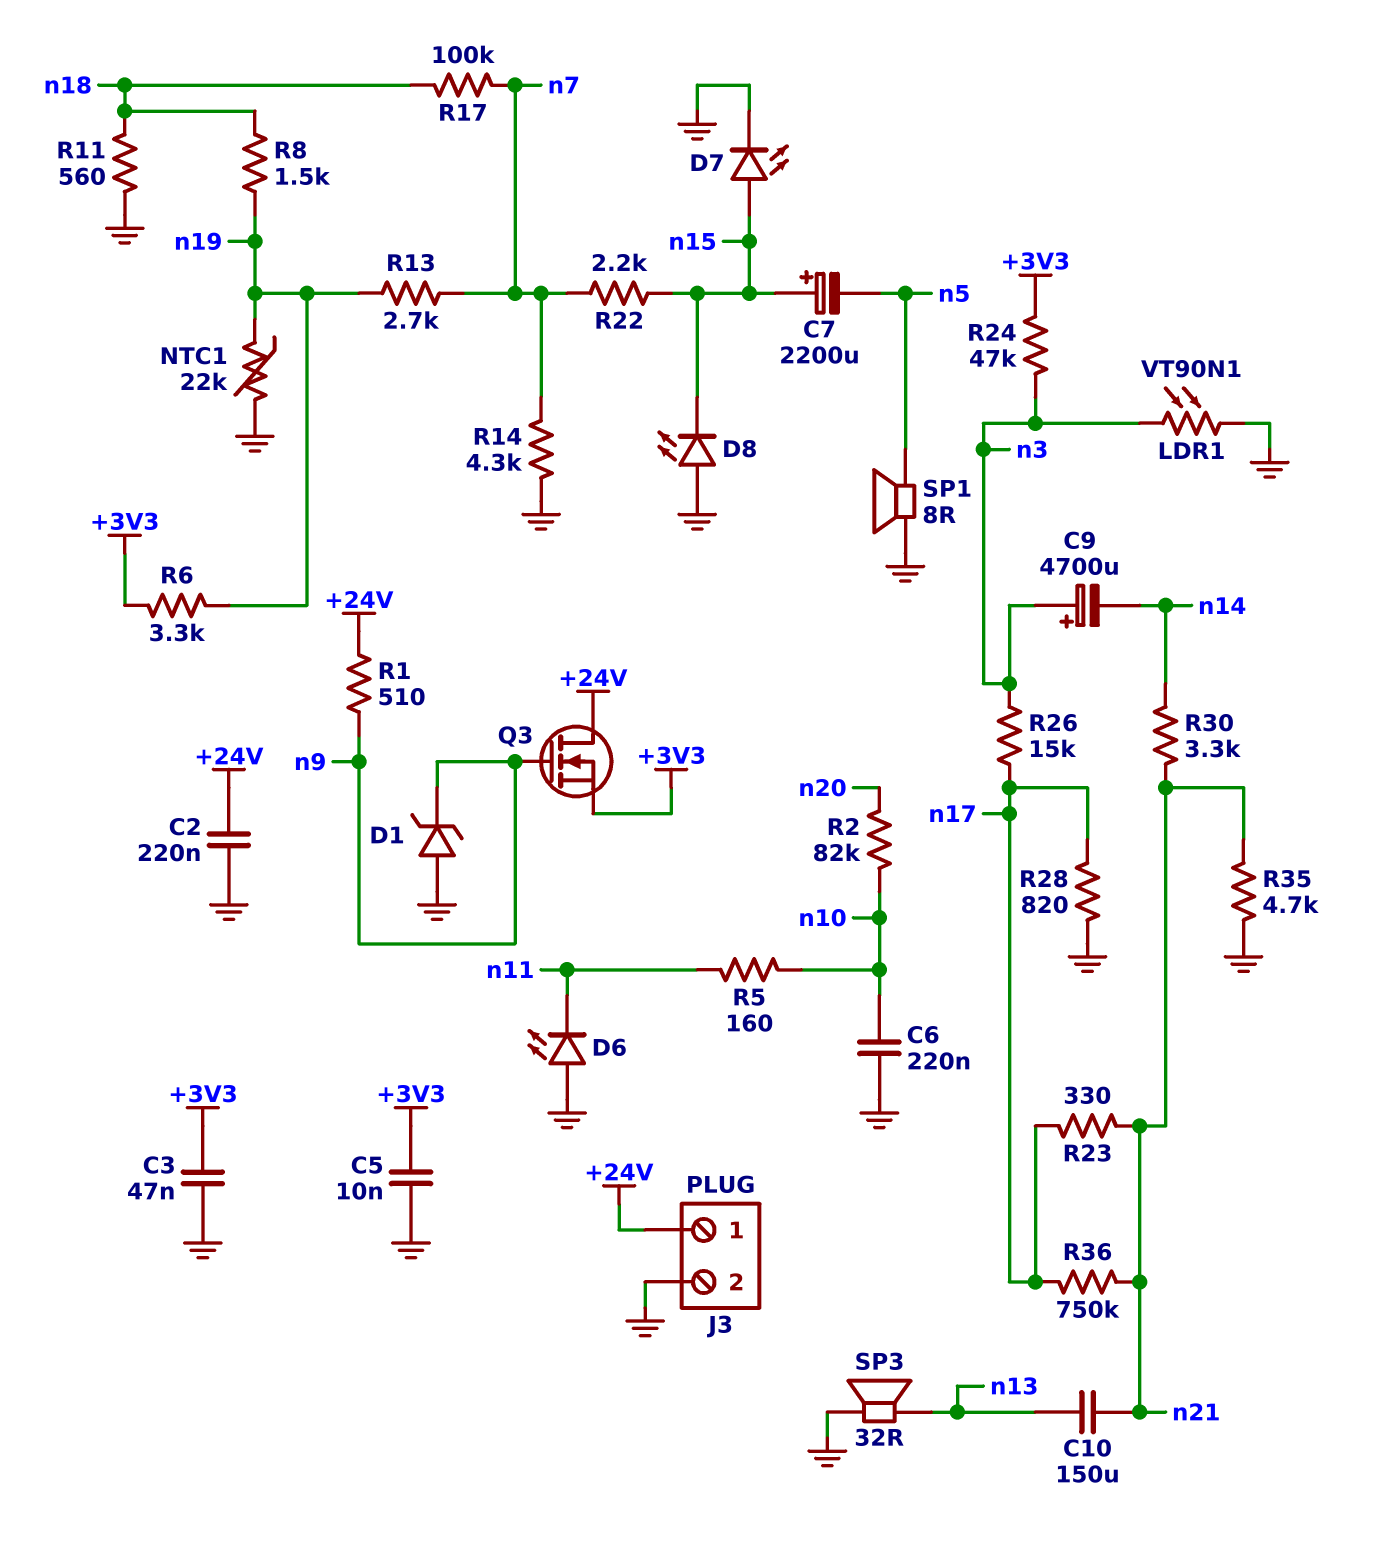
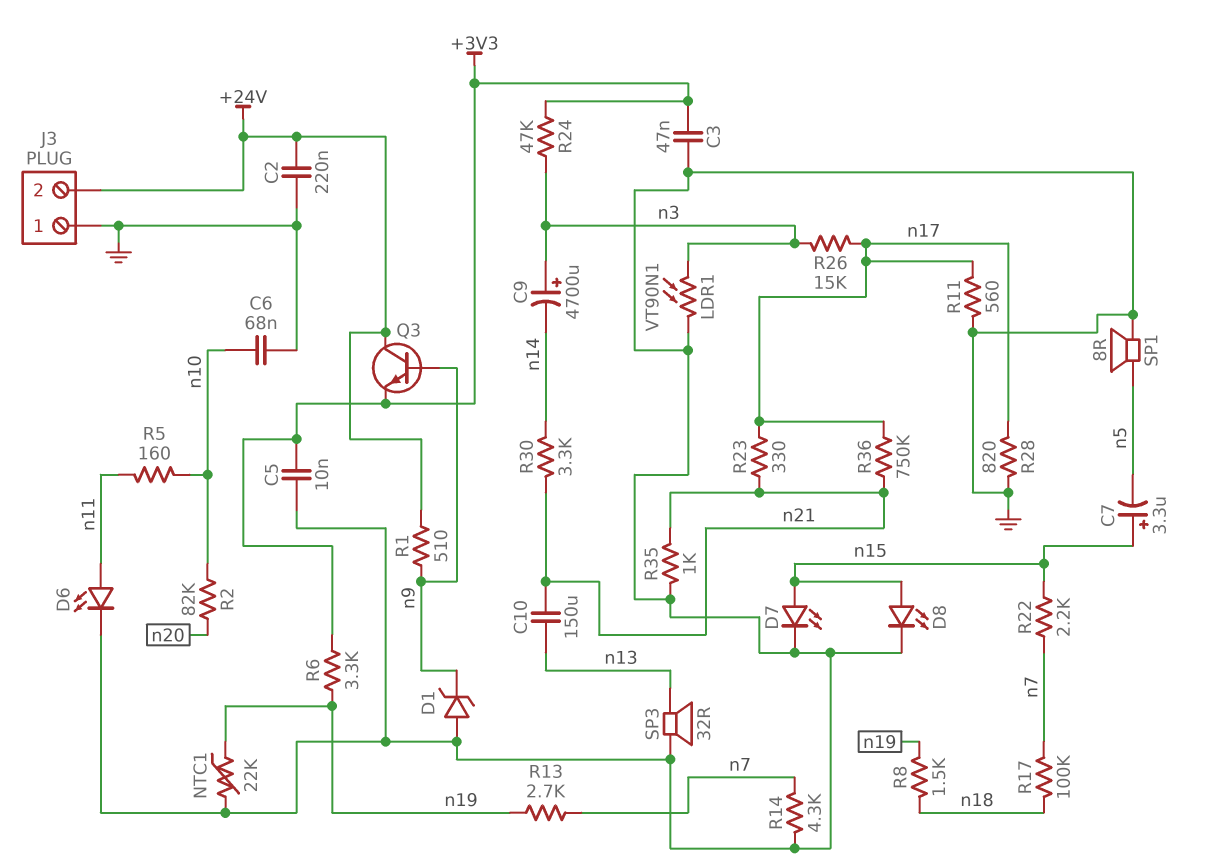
C6: 220nF (GND, n10) -> 68nF (GND, n10)
C7: 2200uF (plus n15, minus n5) -> 3.3uF (plus n15, minus n5)
D6: LED (A GND, K n11) -> LED (A n11, K GND)
D8: LED (A GND, K n15) -> LED (A n15, K GND)
J3 pin 1: +24V -> GND
J3 pin 2: GND -> +24V
Q3: NMOS (G n9, D +24V, S +3V3) -> NPN (B n9, C +24V, E +3V3)
R11: 560 (GND, n18) -> 560 (GND, n17)
R35: 4.7k (GND, n21) -> 1k (GND, n21)

